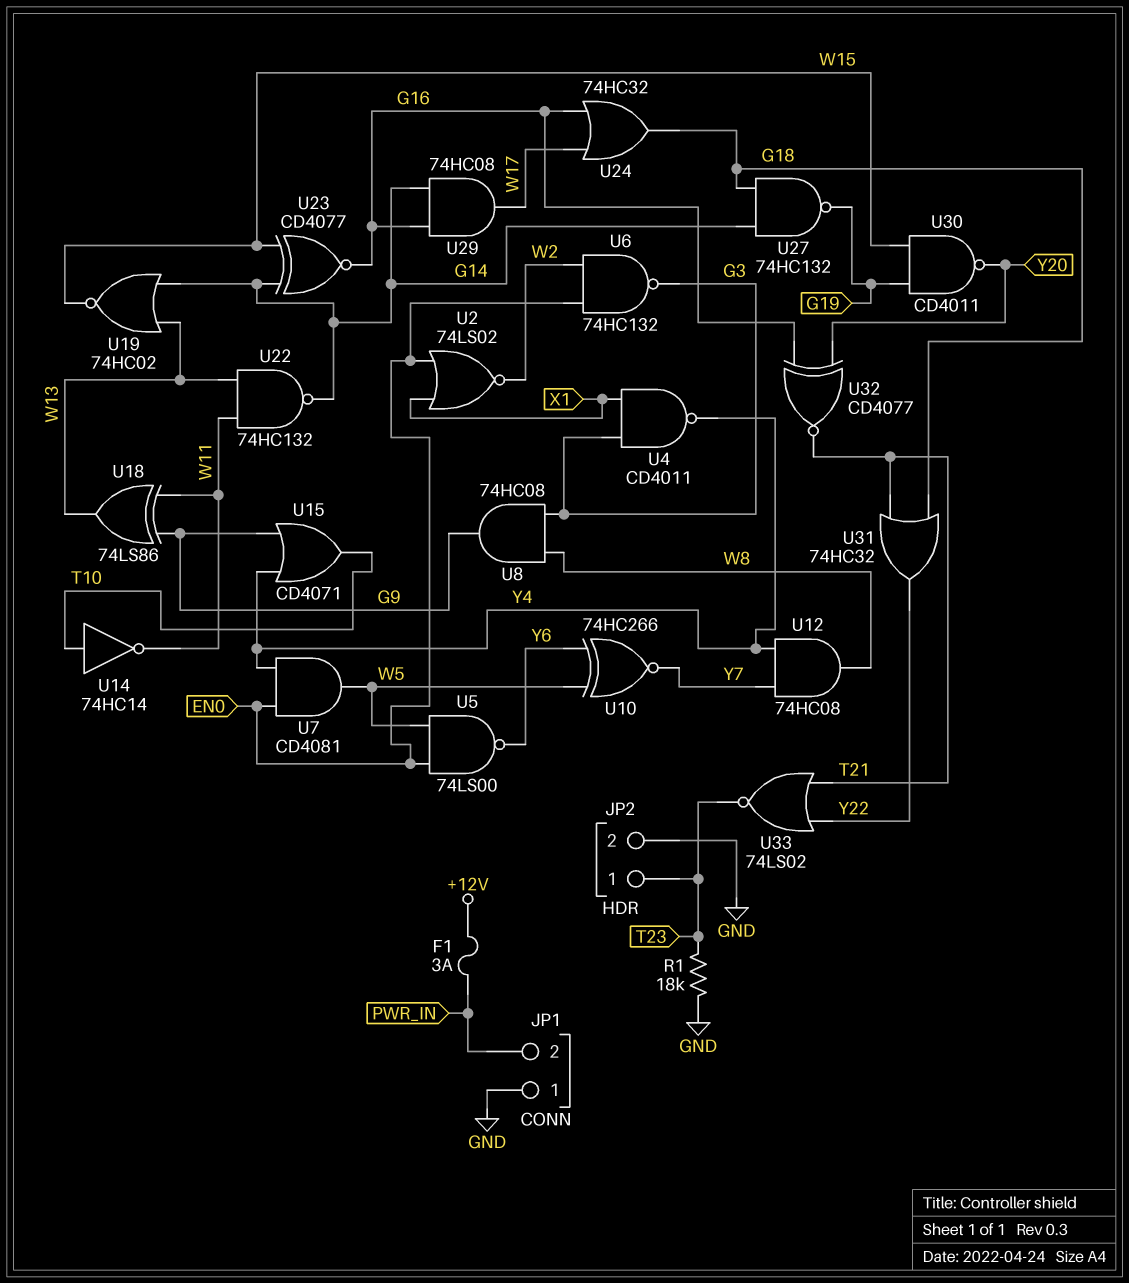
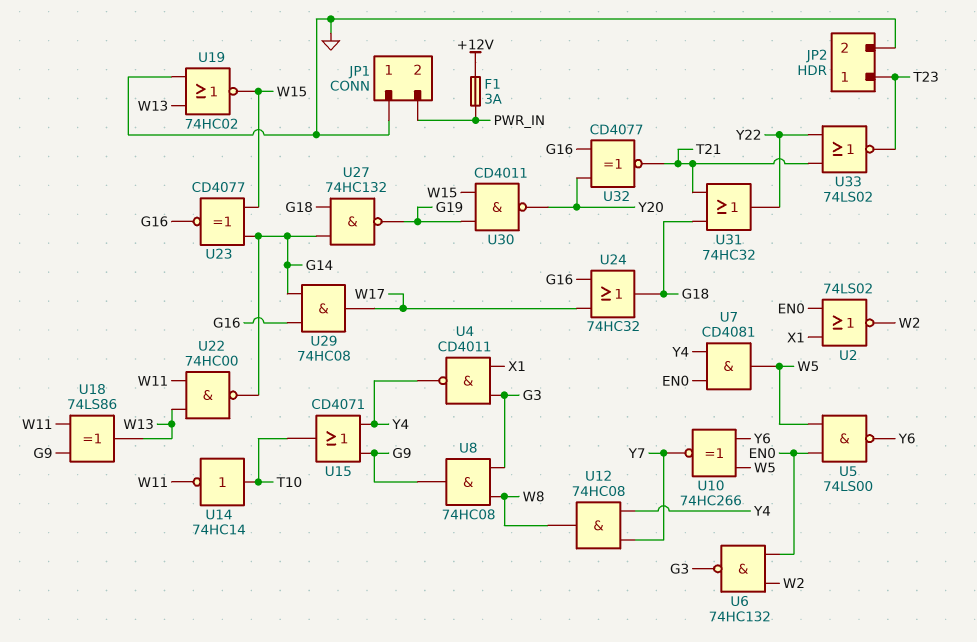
R1: 18k (GND, T23) -> none
U19: NOR 74HC02 (in G14, in W13, out W15) -> NOR 74HC02 (in GND, in W13, out W15)
U22: NAND 74HC132 (in W11, in W13, out G14) -> NAND 74HC00 (in W11, in W13, out G14)

